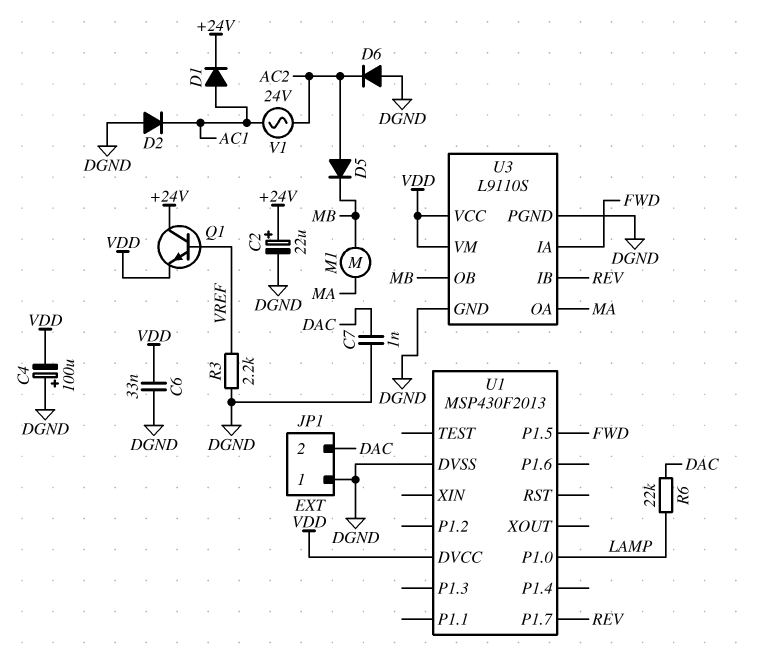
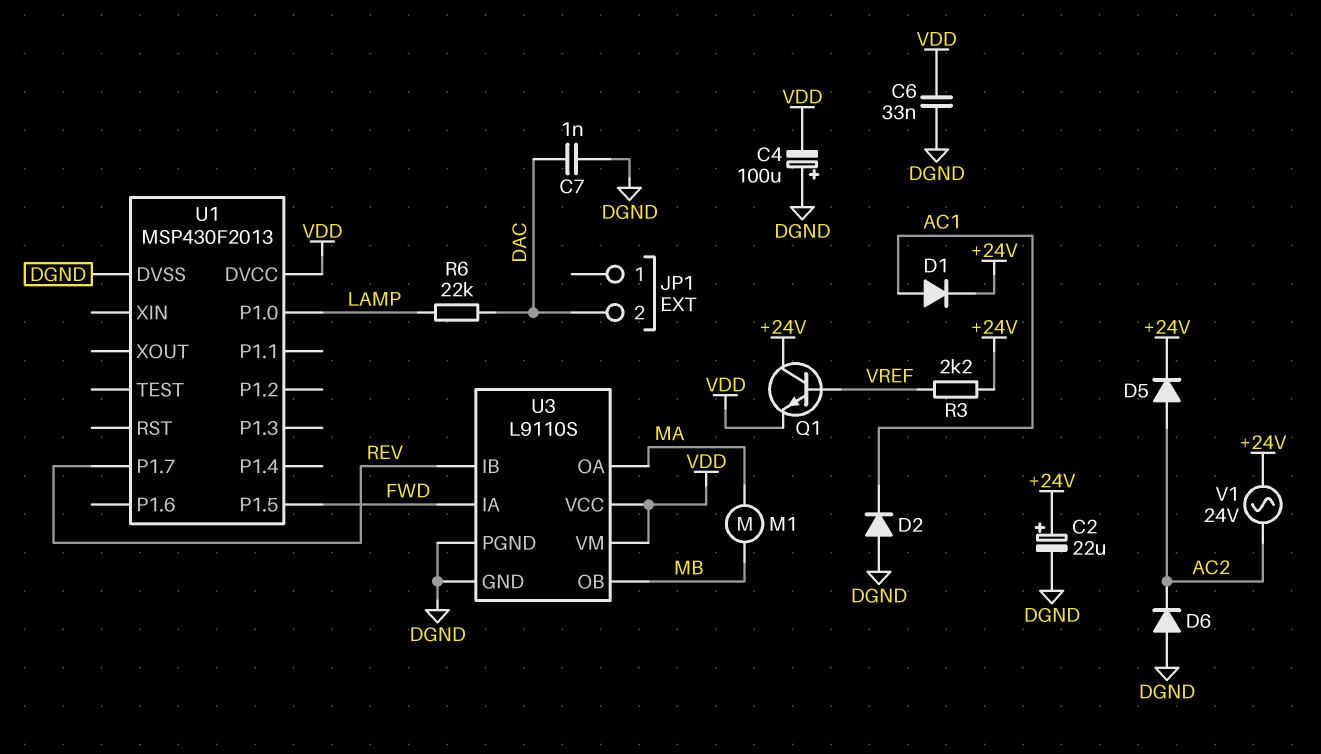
D5: diode (A AC2, K MB) -> diode (A AC2, K +24V)
JP1 pin 1: DGND -> none
R3: 2.2k (DGND, VREF) -> 2.2k (+24V, VREF)
V1: AC 24V (AC1, AC2) -> AC 24V (+24V, AC2)

